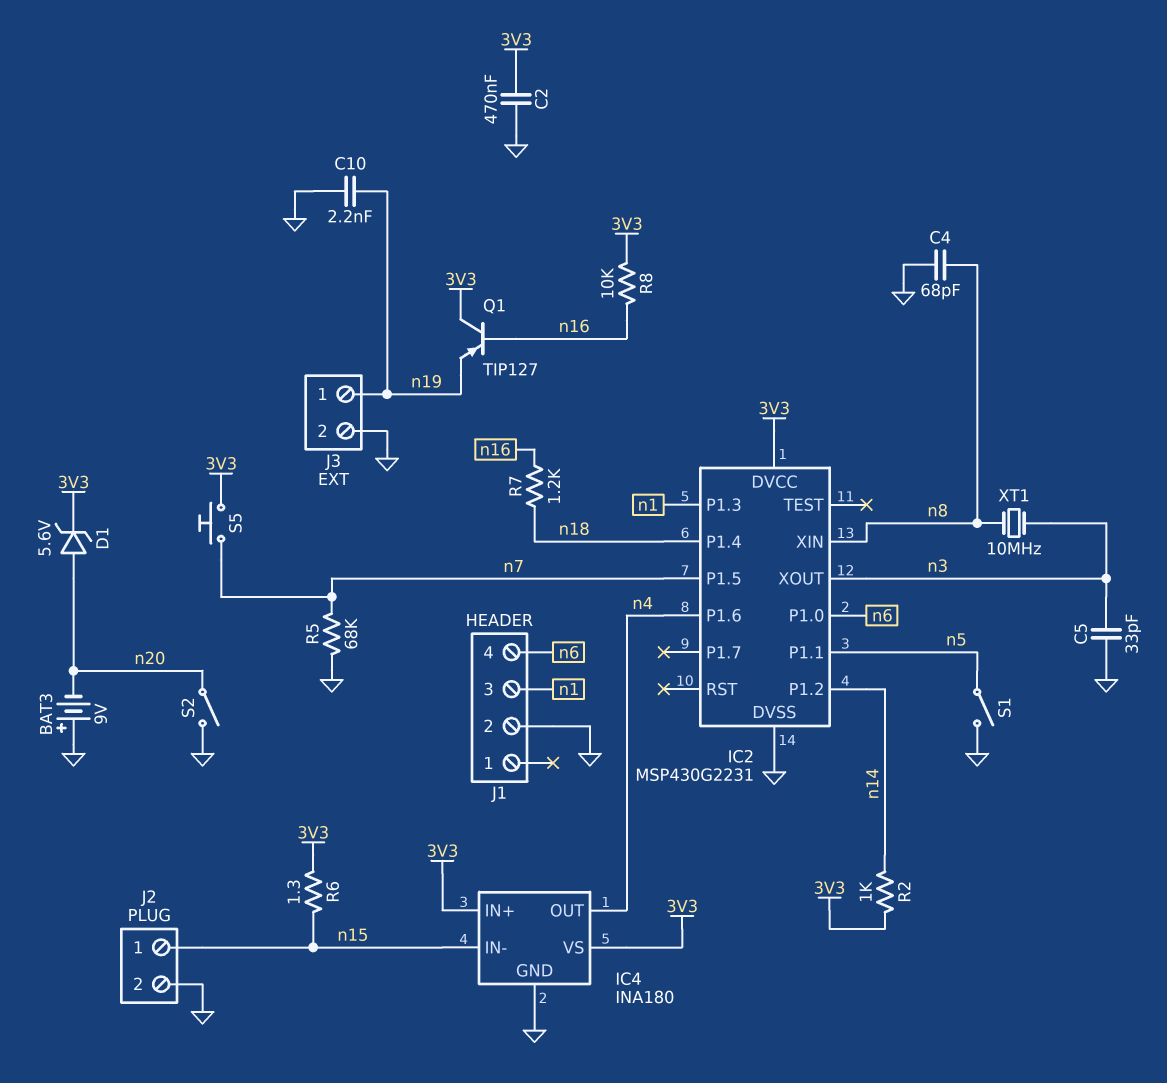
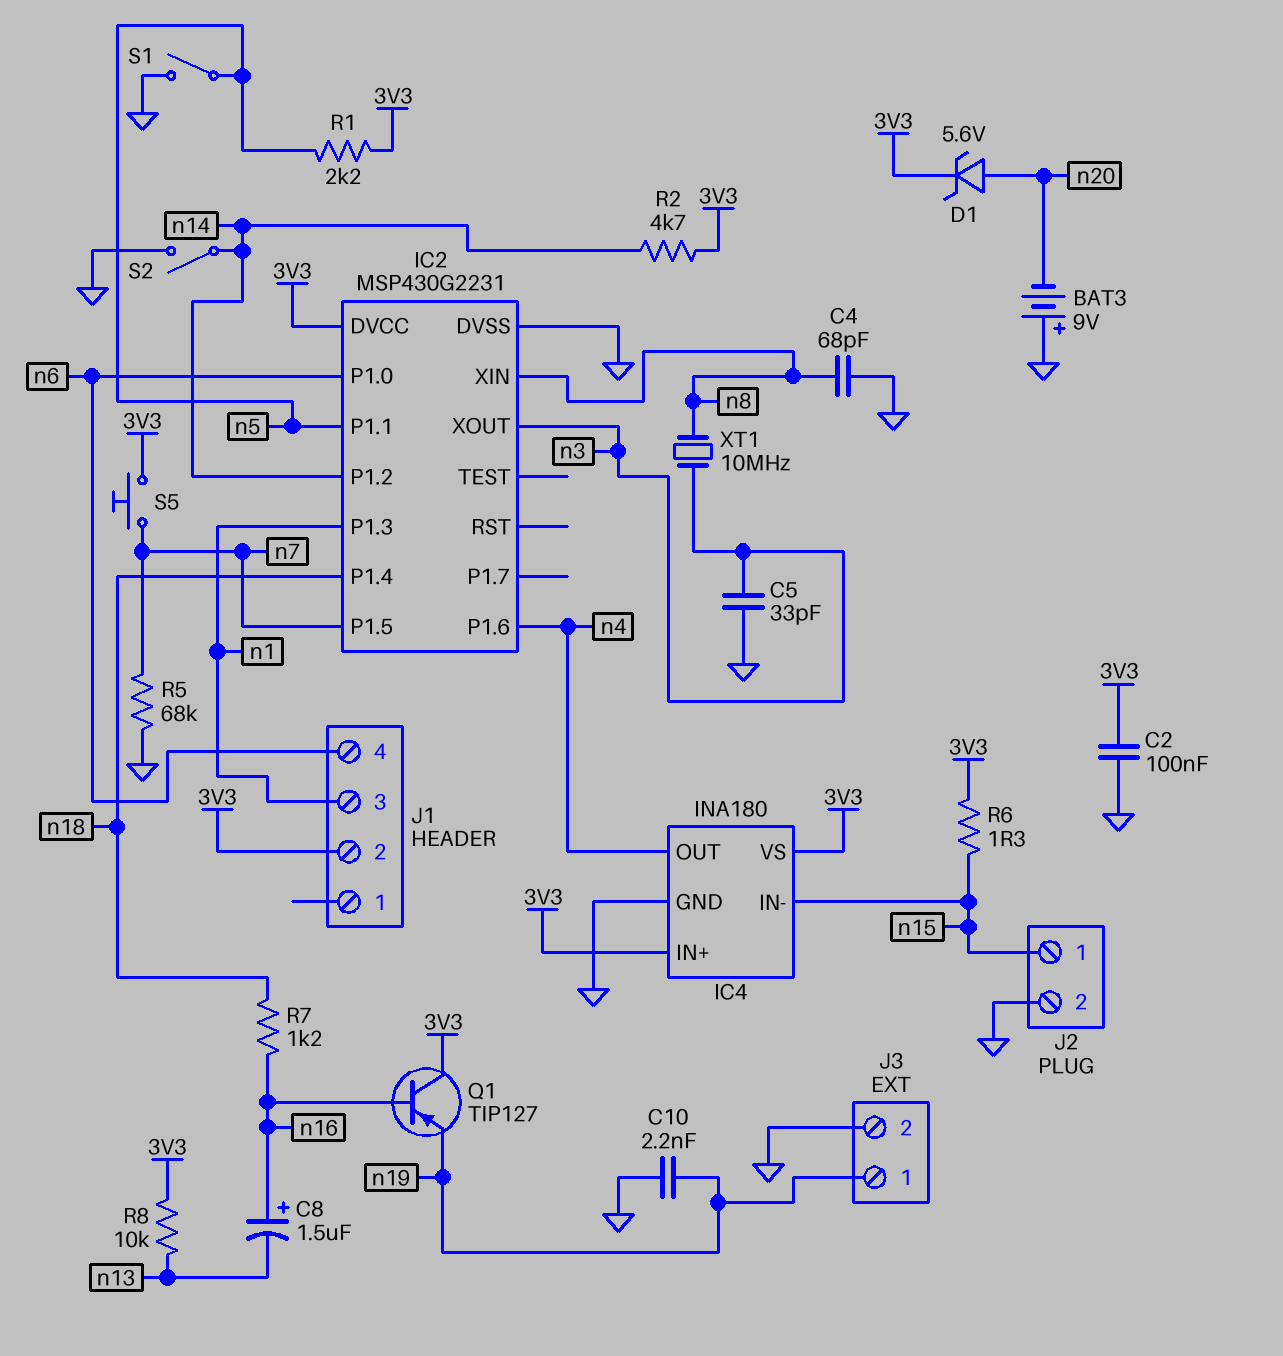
C2: 470nF (3V3, GND) -> 100nF (3V3, GND)
C8: none -> 1.5uF (plus n16, minus n13)
J1 pin 2: GND -> 3V3
R1: none -> 2.2k (3V3, n5)
R2: 1k (3V3, n14) -> 4.7k (3V3, n14)
R8: 10k (3V3, n16) -> 10k (3V3, n13)
S2: switch (GND, n20) -> switch (GND, n14)

